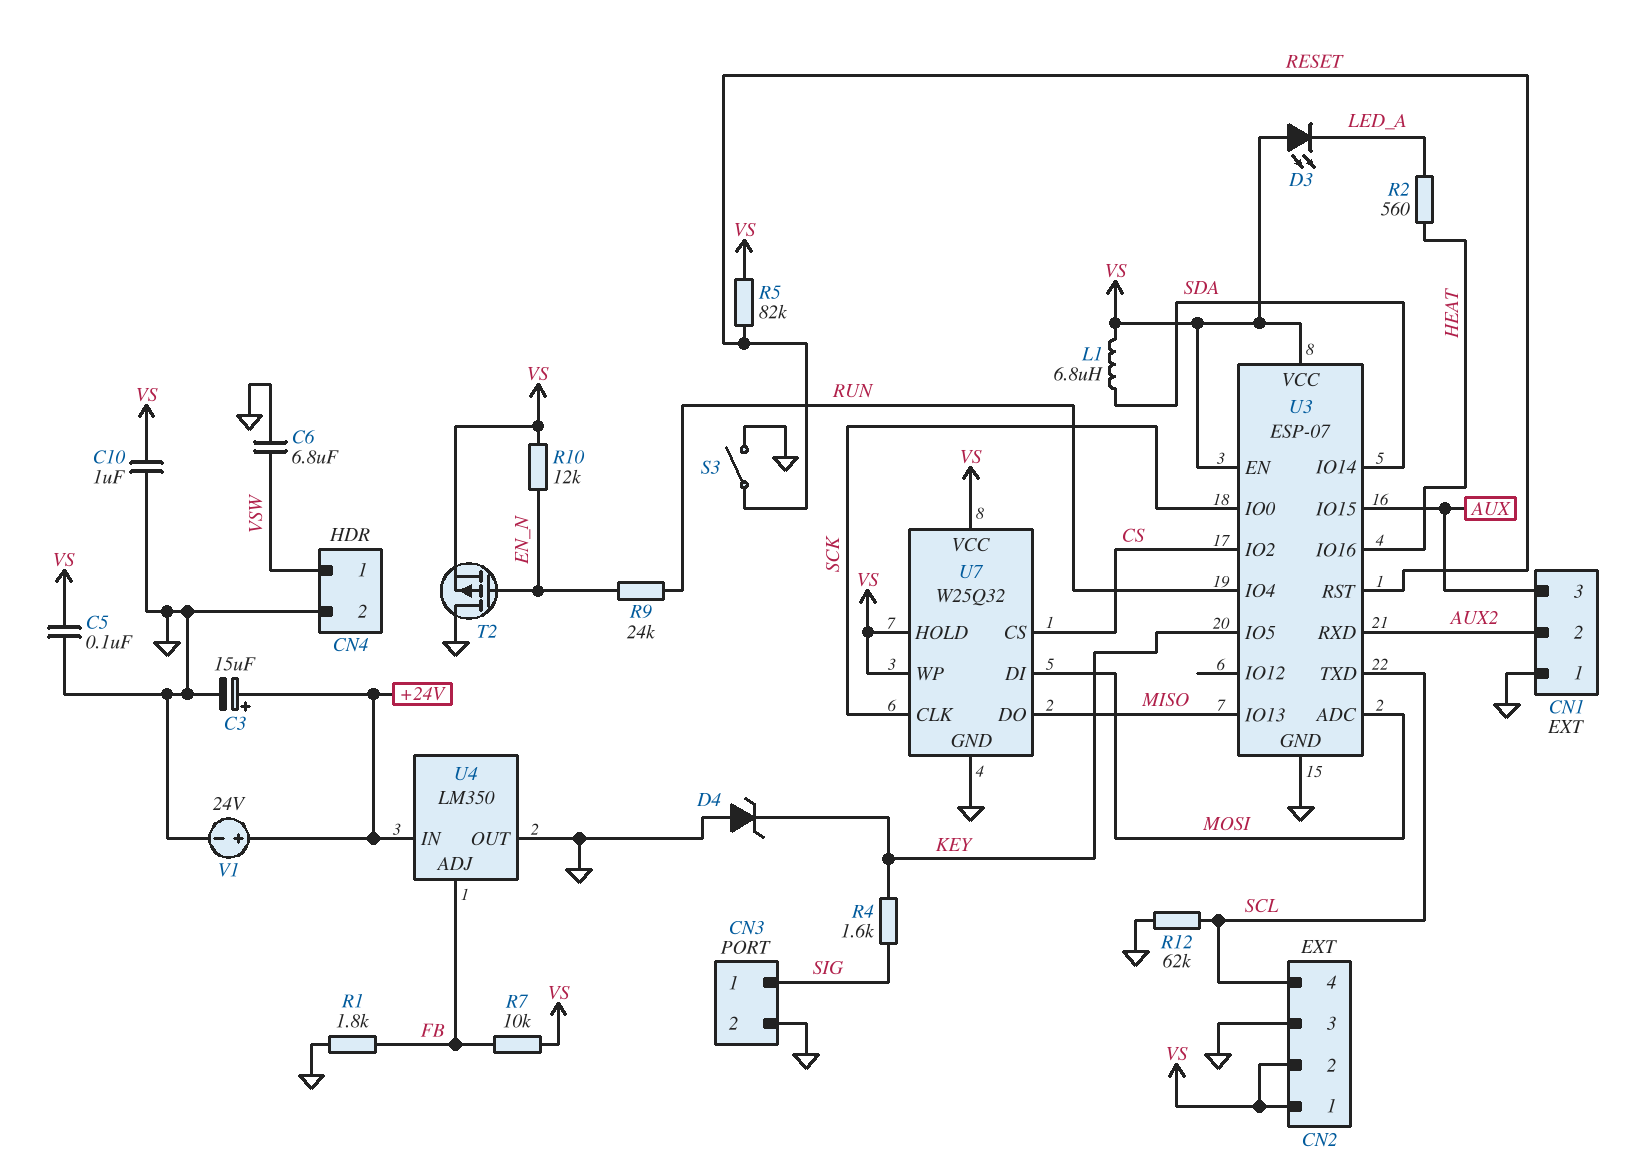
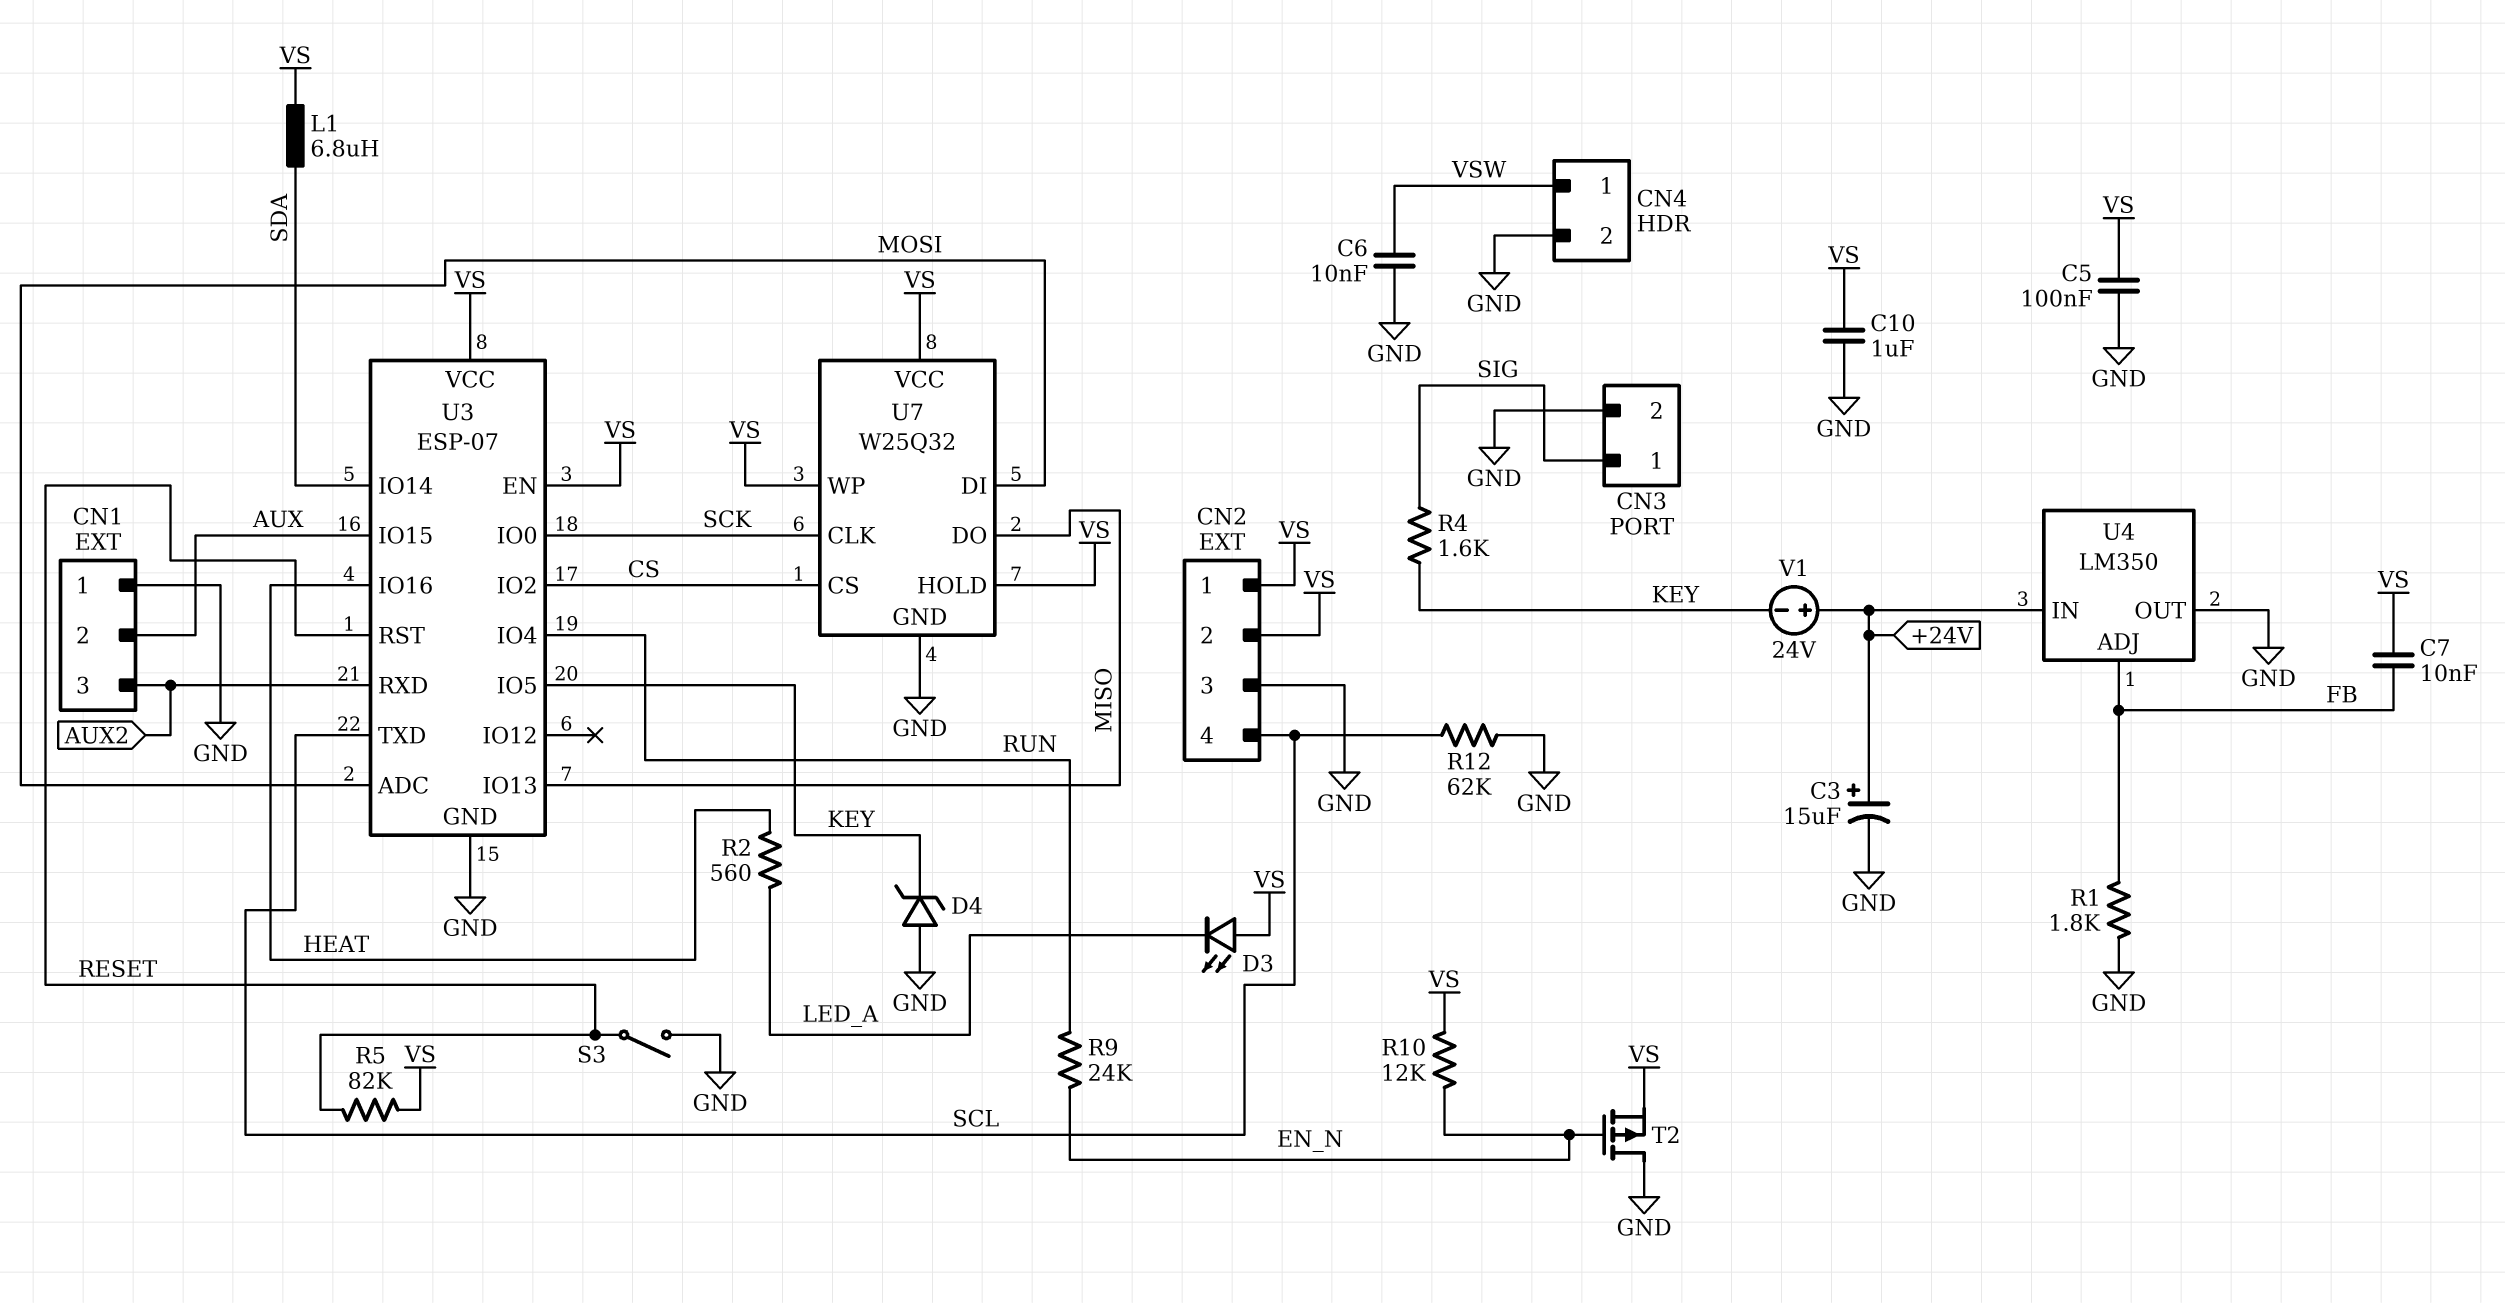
C6: 6.8uF (GND, VSW) -> 10nF (GND, VSW)
C7: none -> 10nF (FB, VS)
CN1 pin 2: AUX2 -> AUX
CN1 pin 3: AUX -> AUX2
R7: 10k (FB, VS) -> none
V1: 24V (plus +24V, minus GND) -> 24V (plus +24V, minus KEY)

